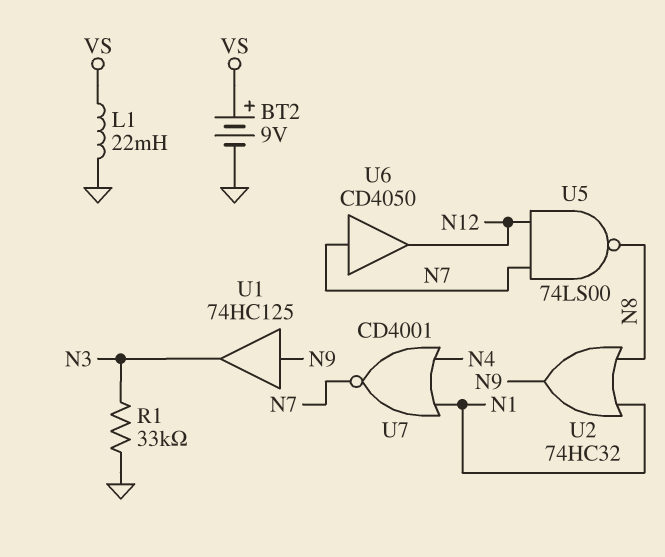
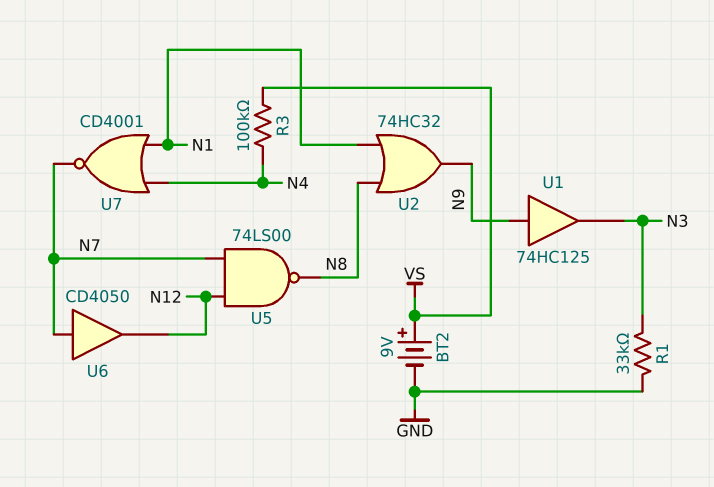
L1: 22mH (GND, VS) -> none
R3: none -> 100k (N4, VS)

